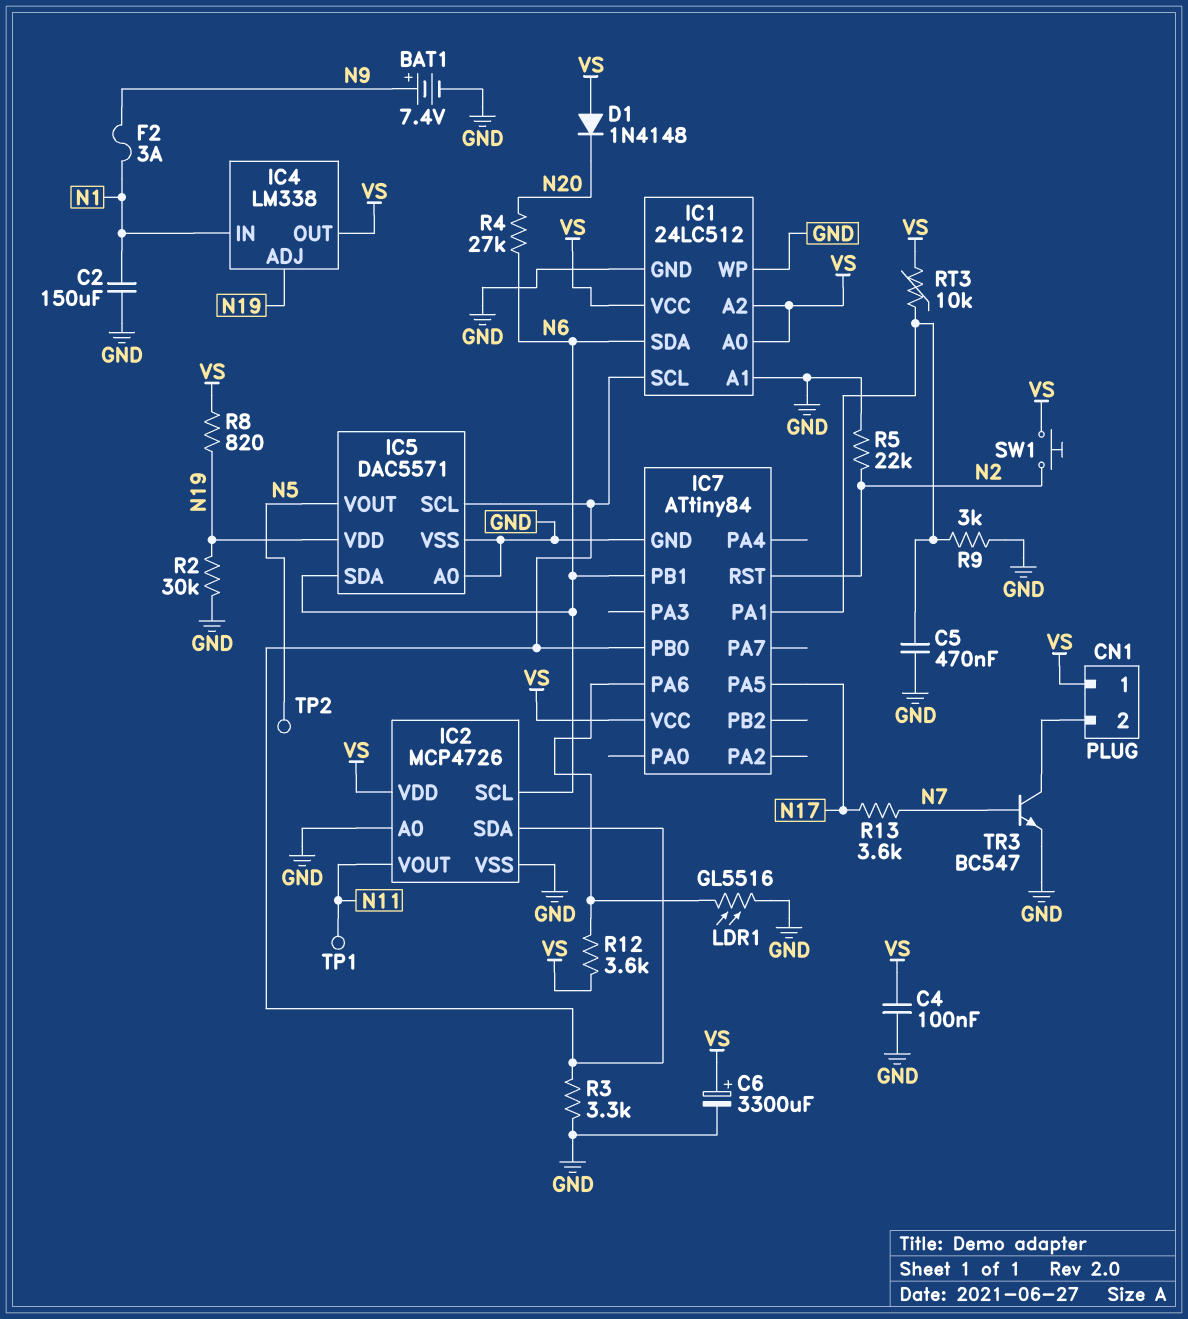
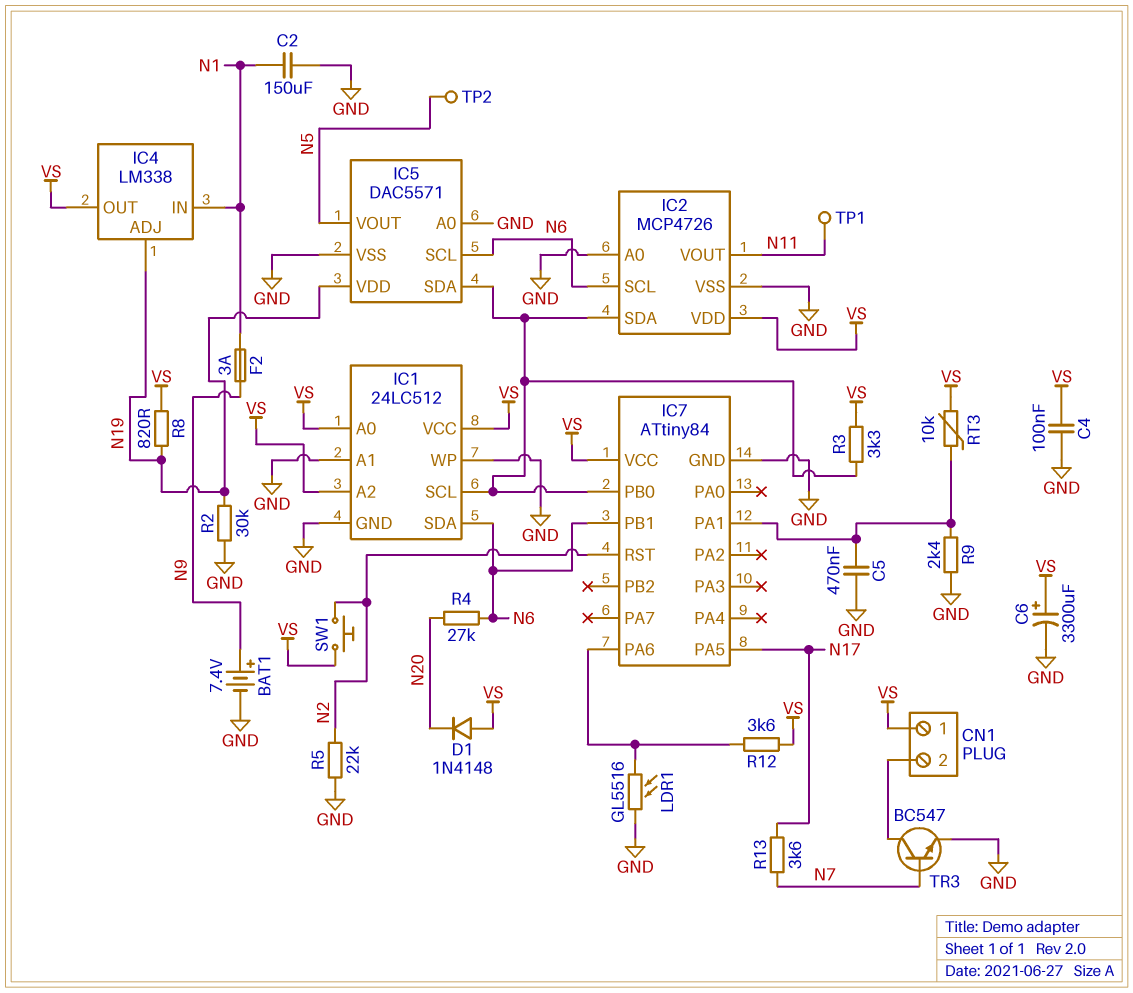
IC5 pin SCL: IC1/SCL -> N6
IC5 pin SDA: N6 -> IC1/SCL
R3: 3.3k (GND, IC1/SCL) -> 3.3k (IC1/SCL, VS)
R9: 3k (GND, IC7/PA1) -> 2.4k (GND, IC7/PA1)

